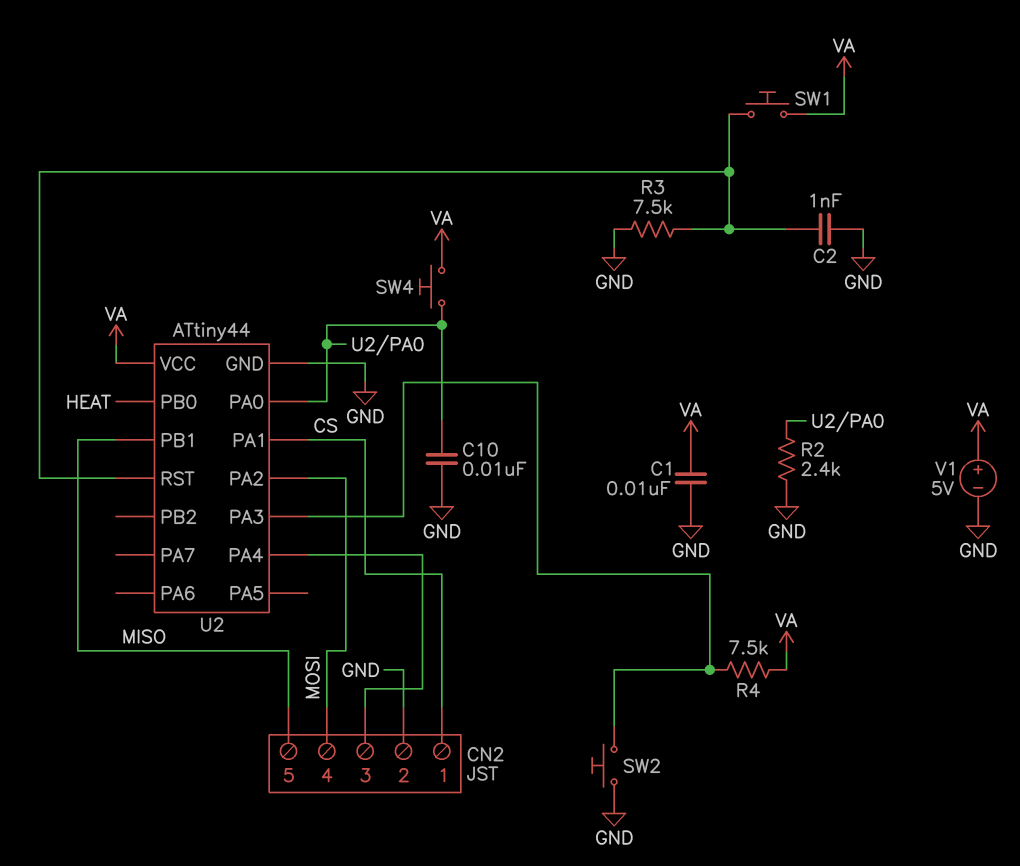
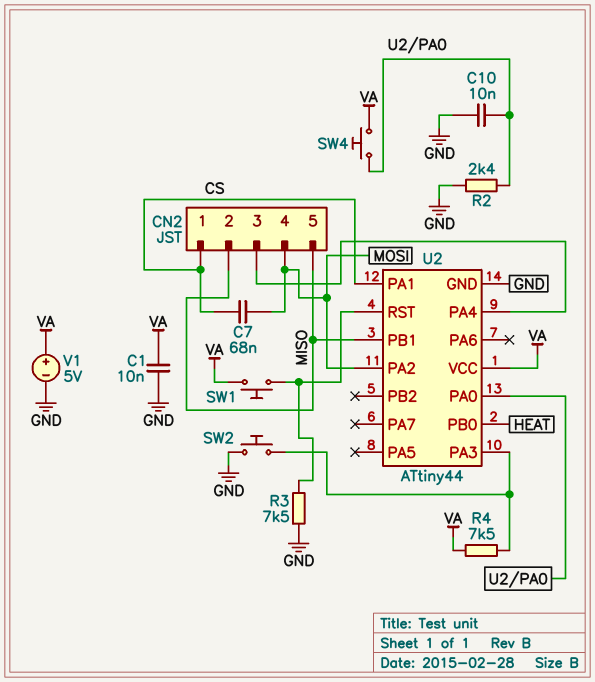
C2: 1nF (GND, U2/RST) -> none
C7: none -> 68nF (CS, MOSI)
CN2 pin 2: GND -> MISO

